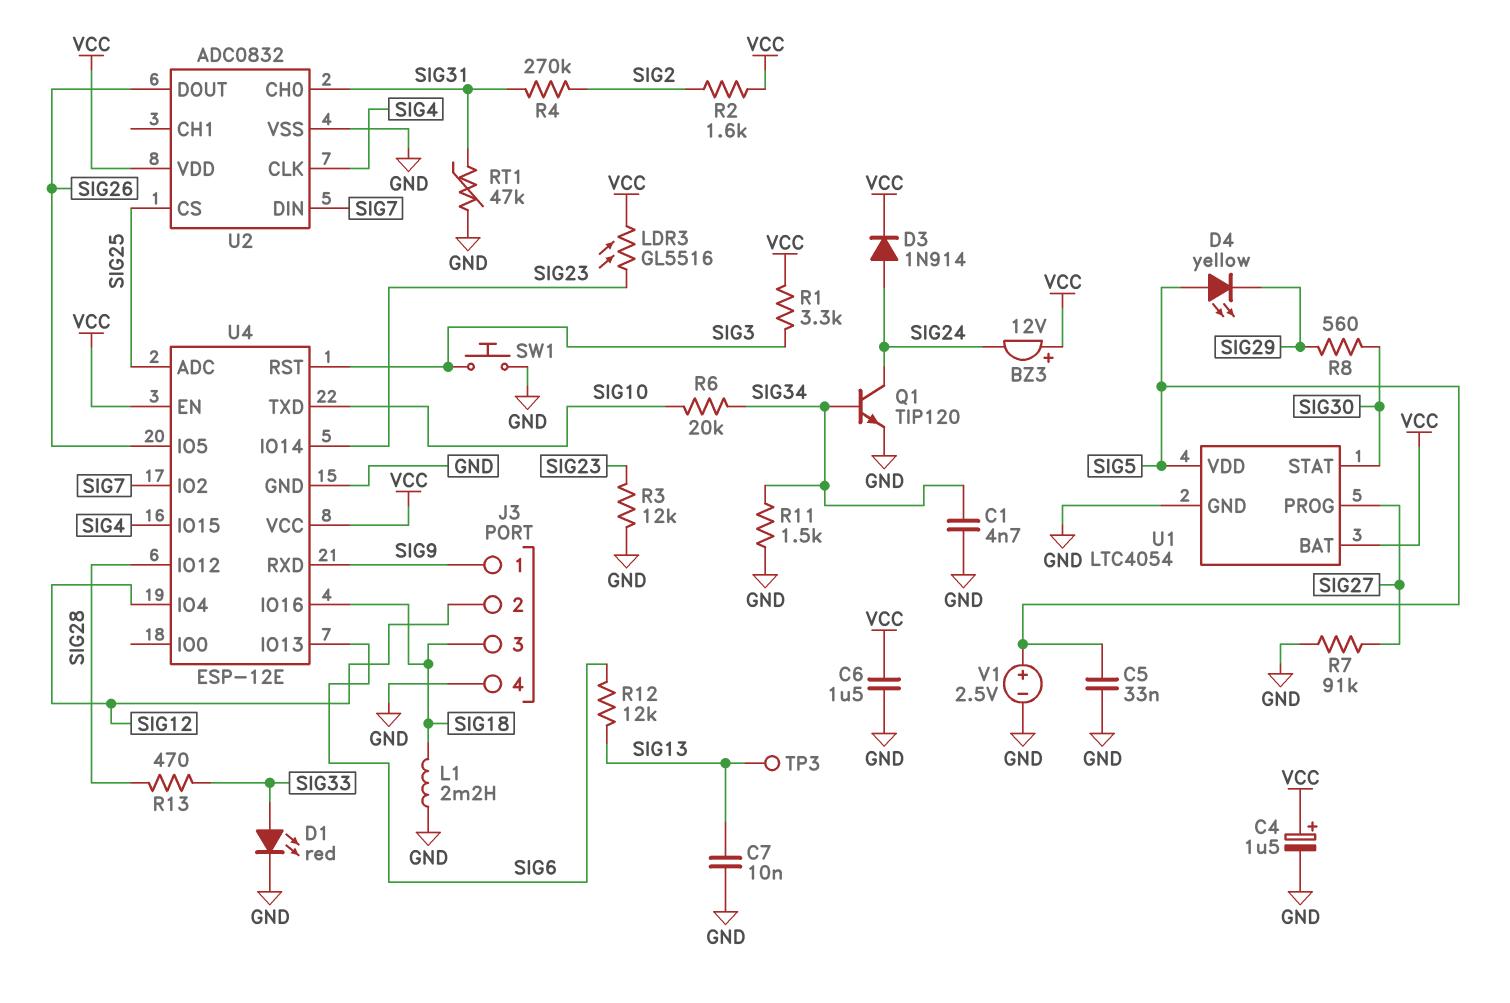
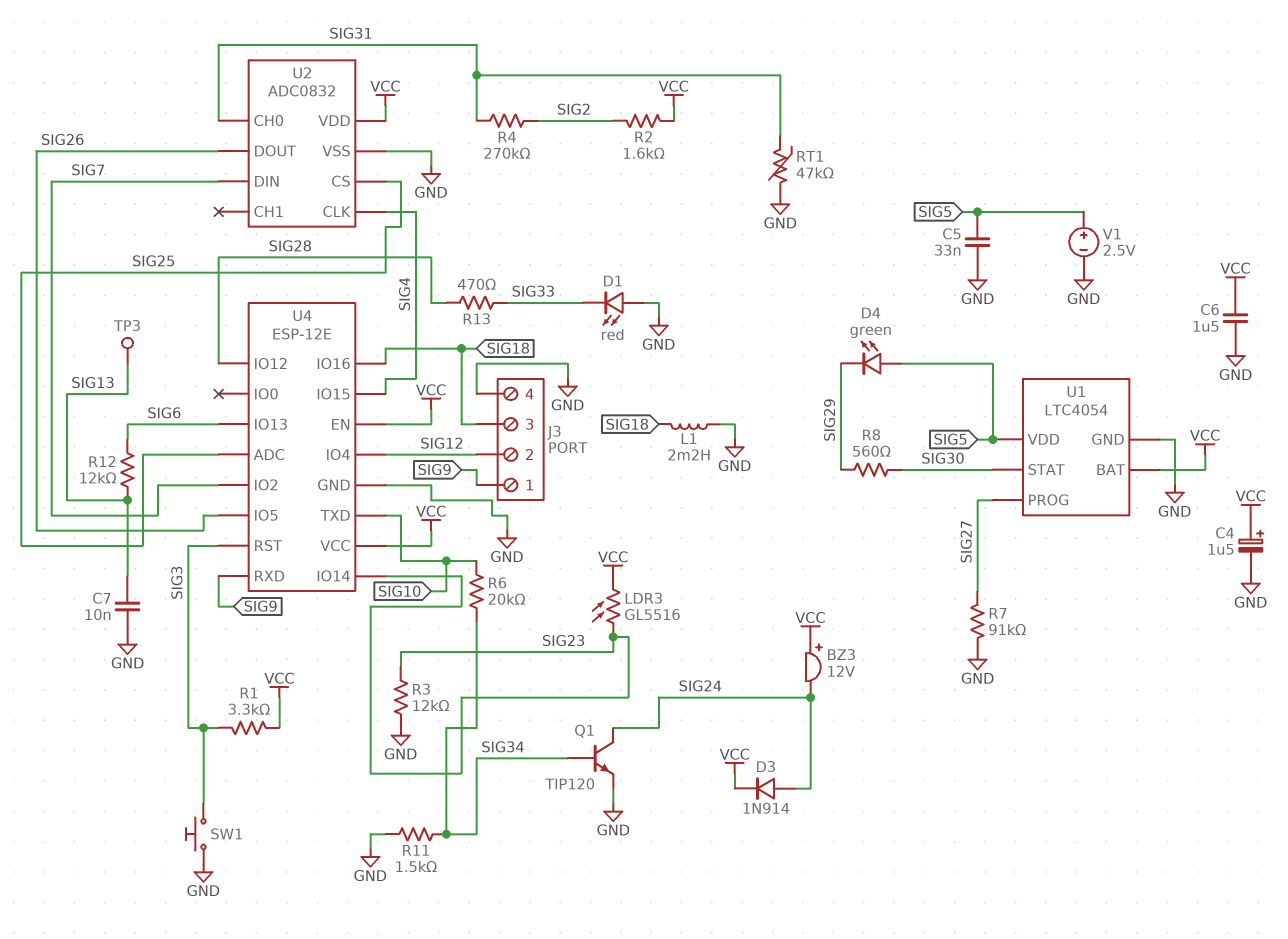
C1: 4.7nF (GND, SIG34) -> none
D1: LED red (A SIG33, K GND) -> LED red (A GND, K SIG33)
D4: LED yellow (A SIG5, K SIG29) -> LED green (A SIG5, K SIG29)

